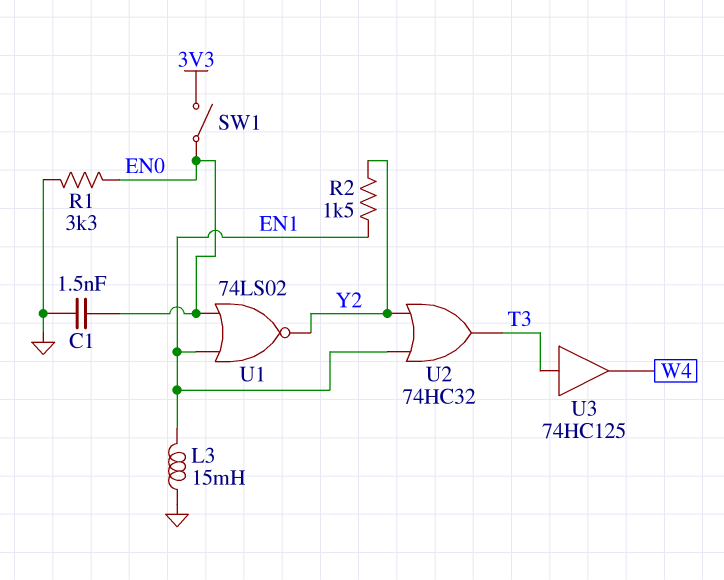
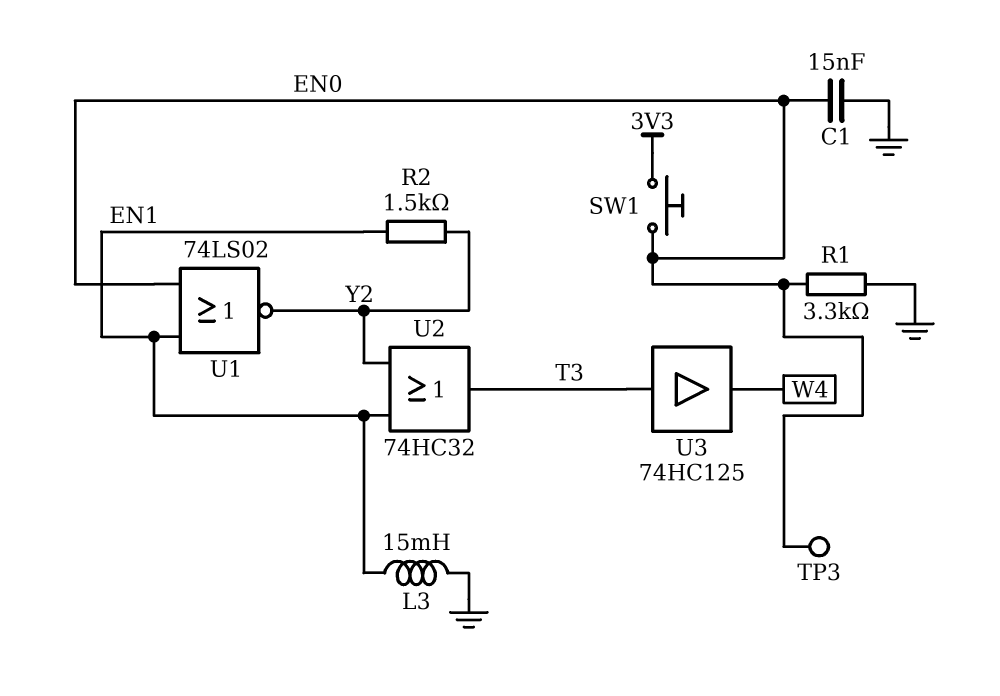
C1: 1.5nF (EN0, GND) -> 15nF (EN0, GND)
SW1: switch (3V3, EN0) -> button (3V3, EN0)
TP3: none -> test point (EN0)

